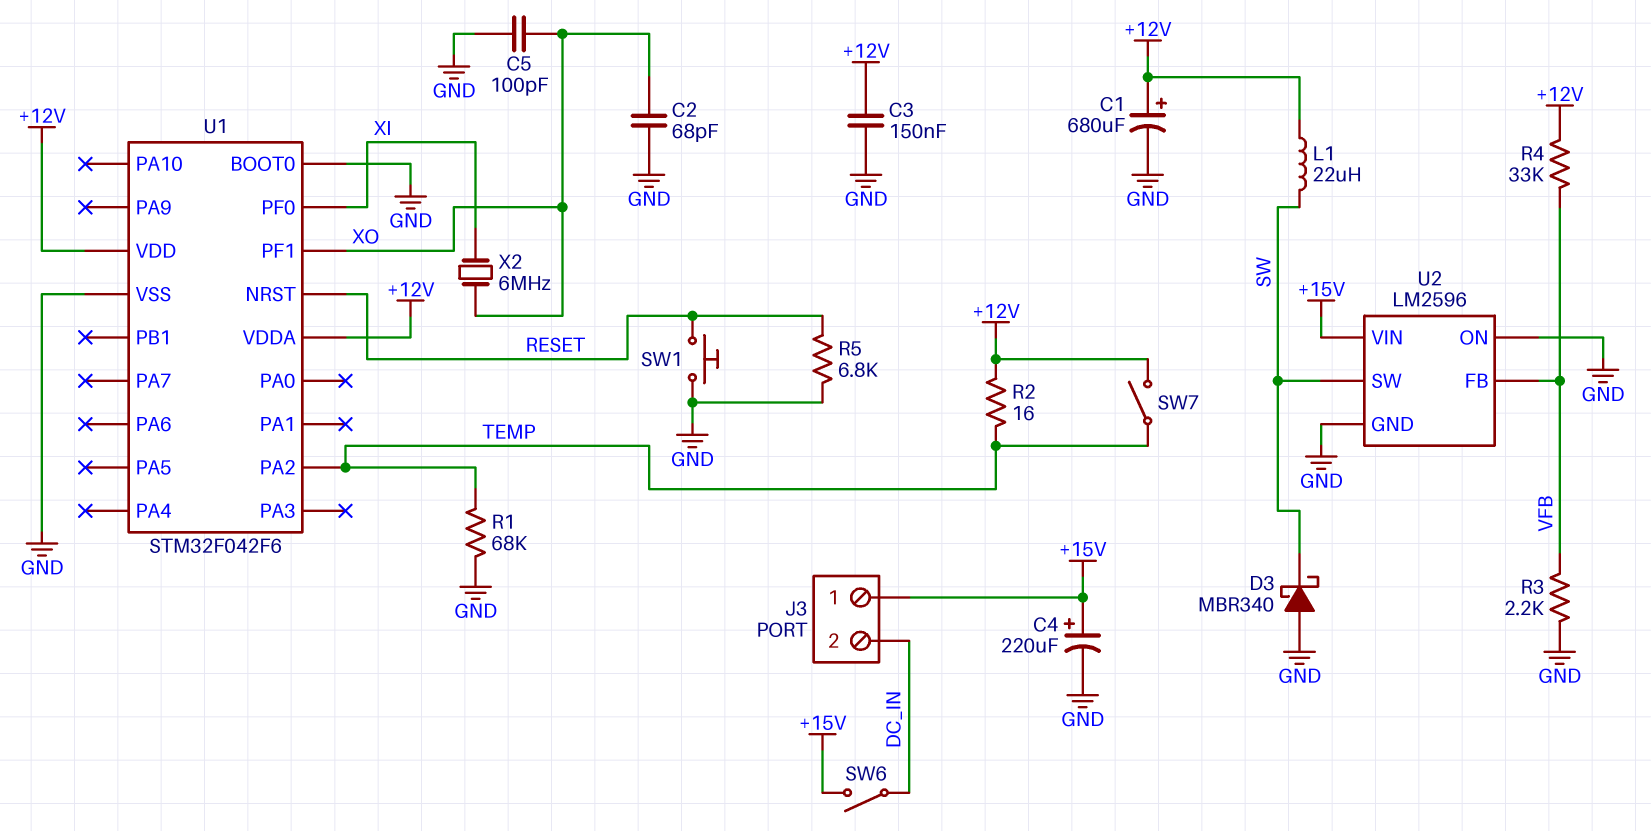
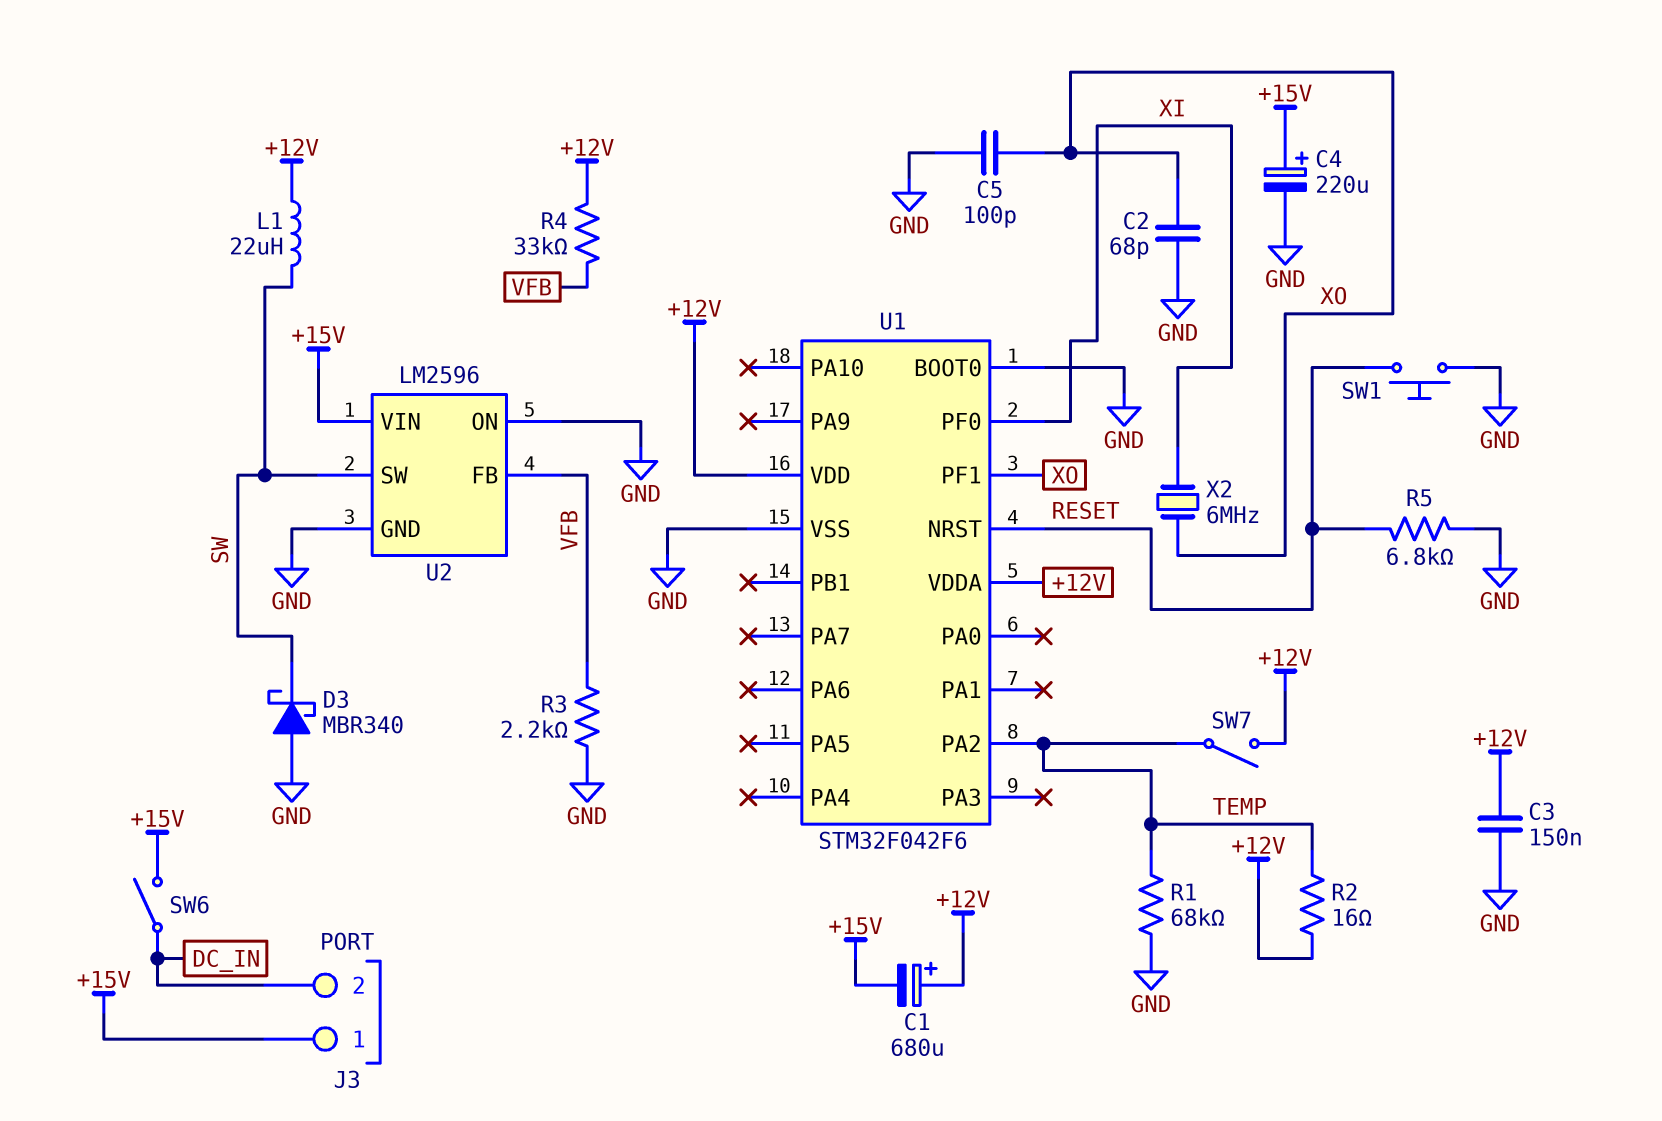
C1: 680uF (plus +12V, minus GND) -> 680uF (plus +12V, minus +15V)

